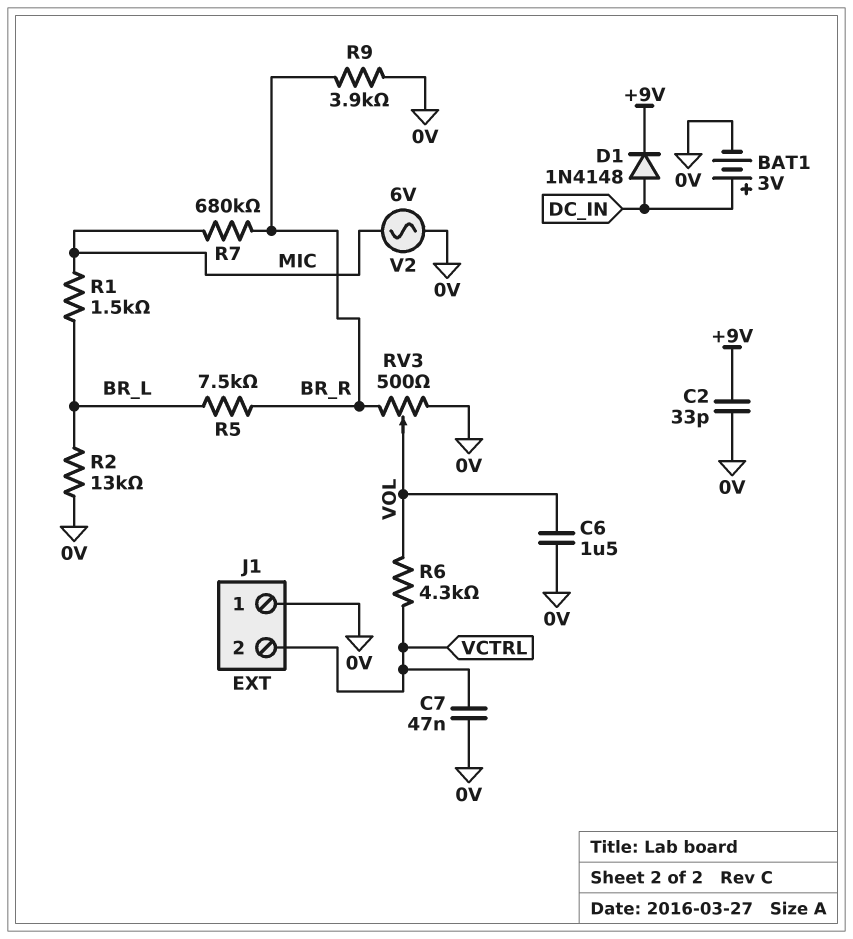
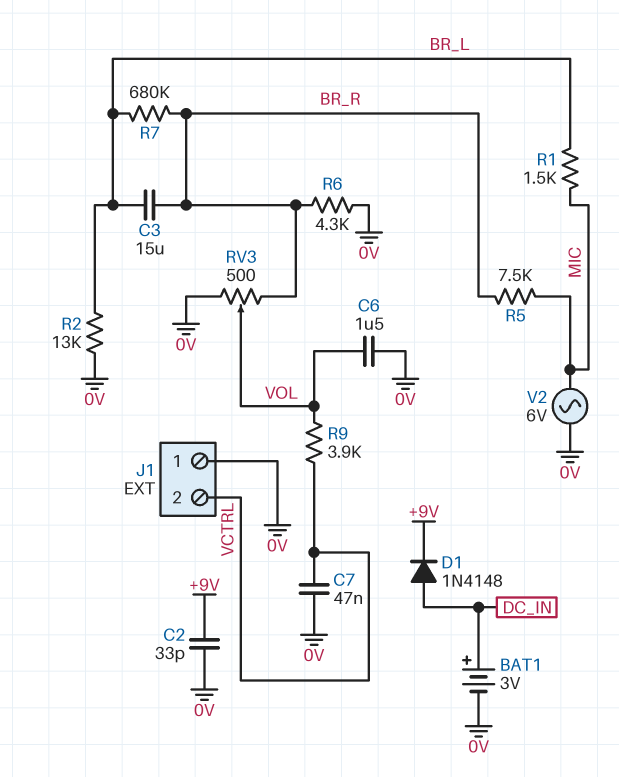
C3: none -> 15uF (BR_L, BR_R)
R5: 7.5k (BR_L, BR_R) -> 7.5k (BR_R, MIC)
R6: 4.3k (VCTRL, VOL) -> 4.3k (0V, BR_R)
R7: 680k (BR_R, MIC) -> 680k (BR_L, BR_R)
R9: 3.9k (0V, BR_R) -> 3.9k (VCTRL, VOL)

